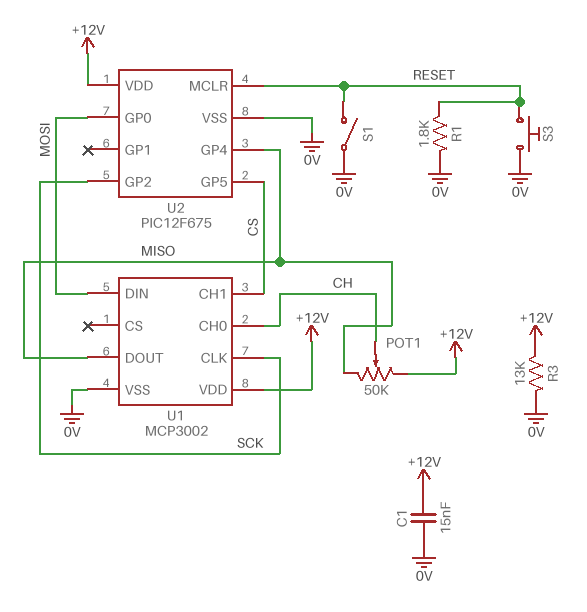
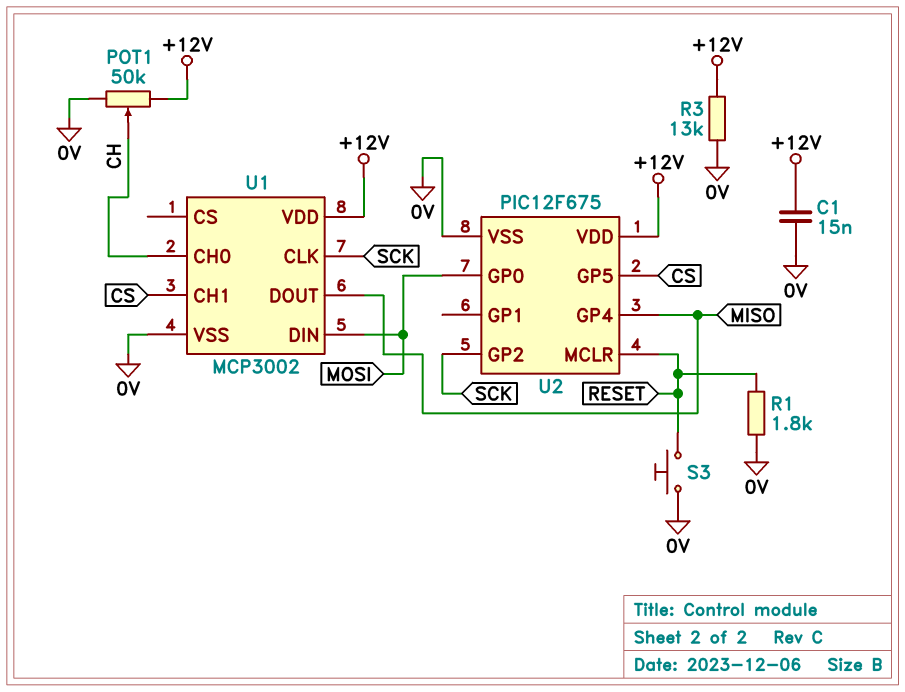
POT1: 50k (+12V, MISO, wiper CH) -> 50k (+12V, 0V, wiper CH)
S1: switch (0V, RESET) -> none

